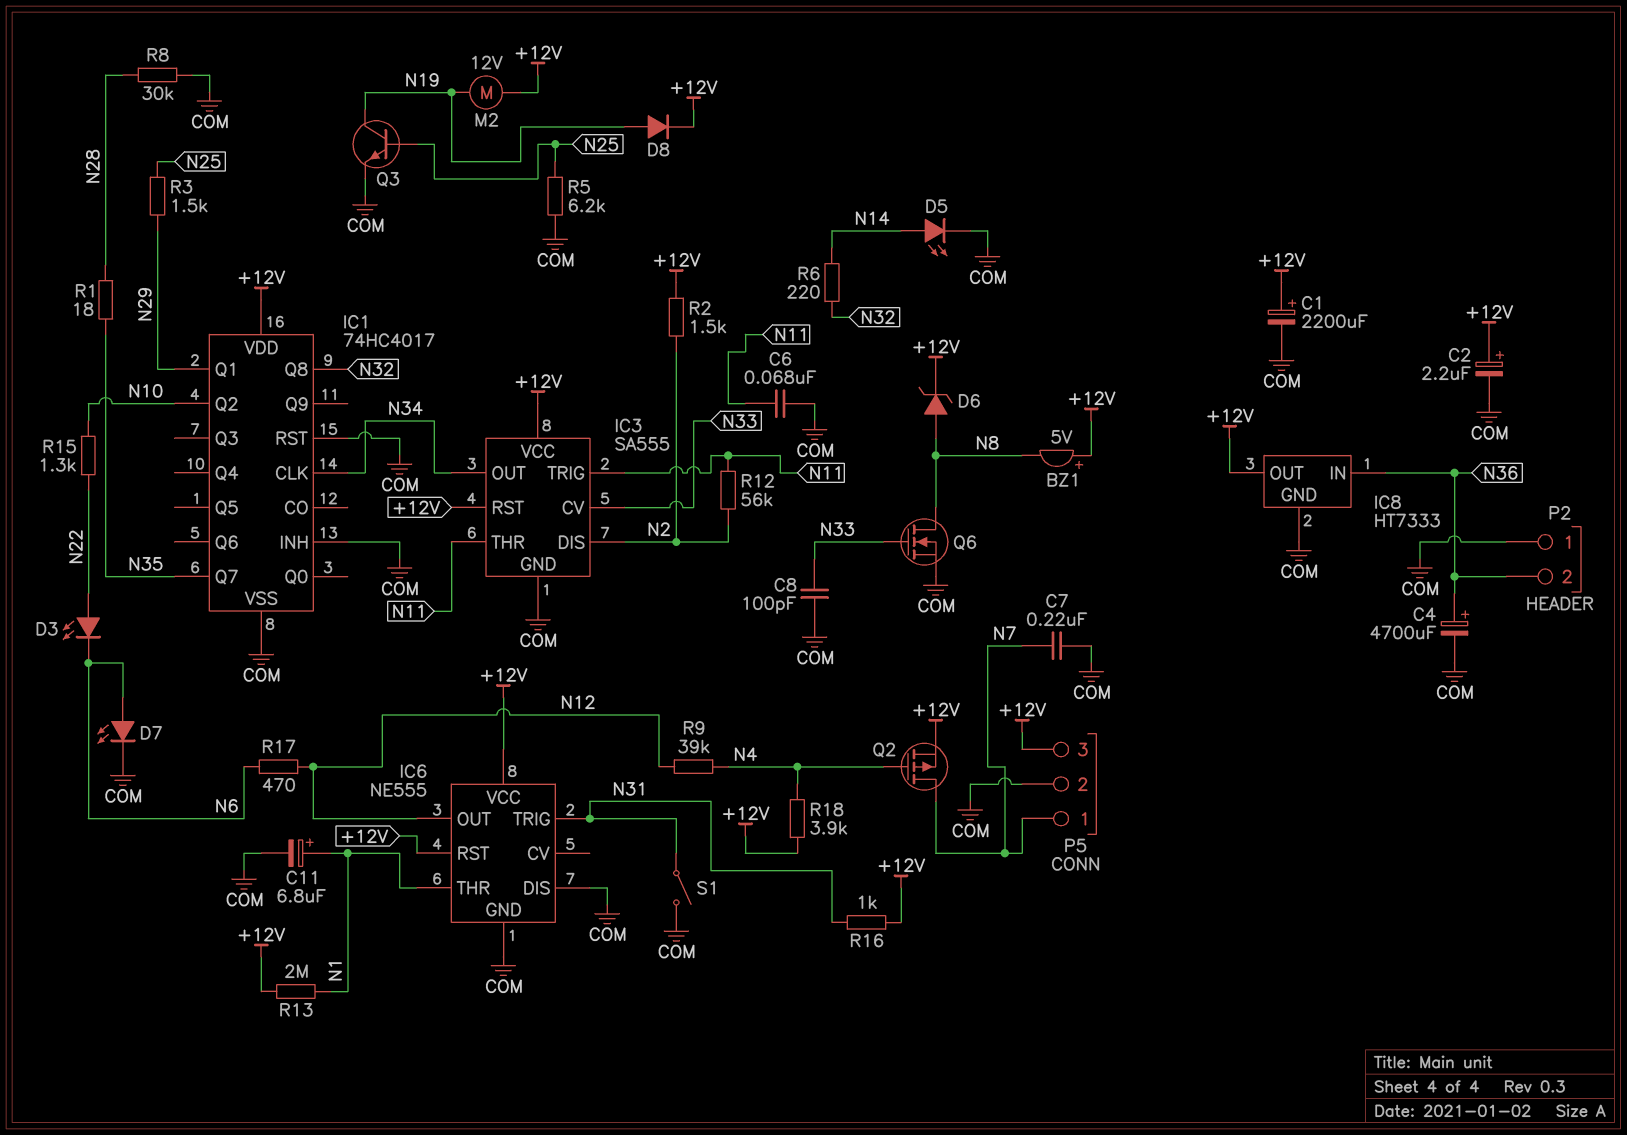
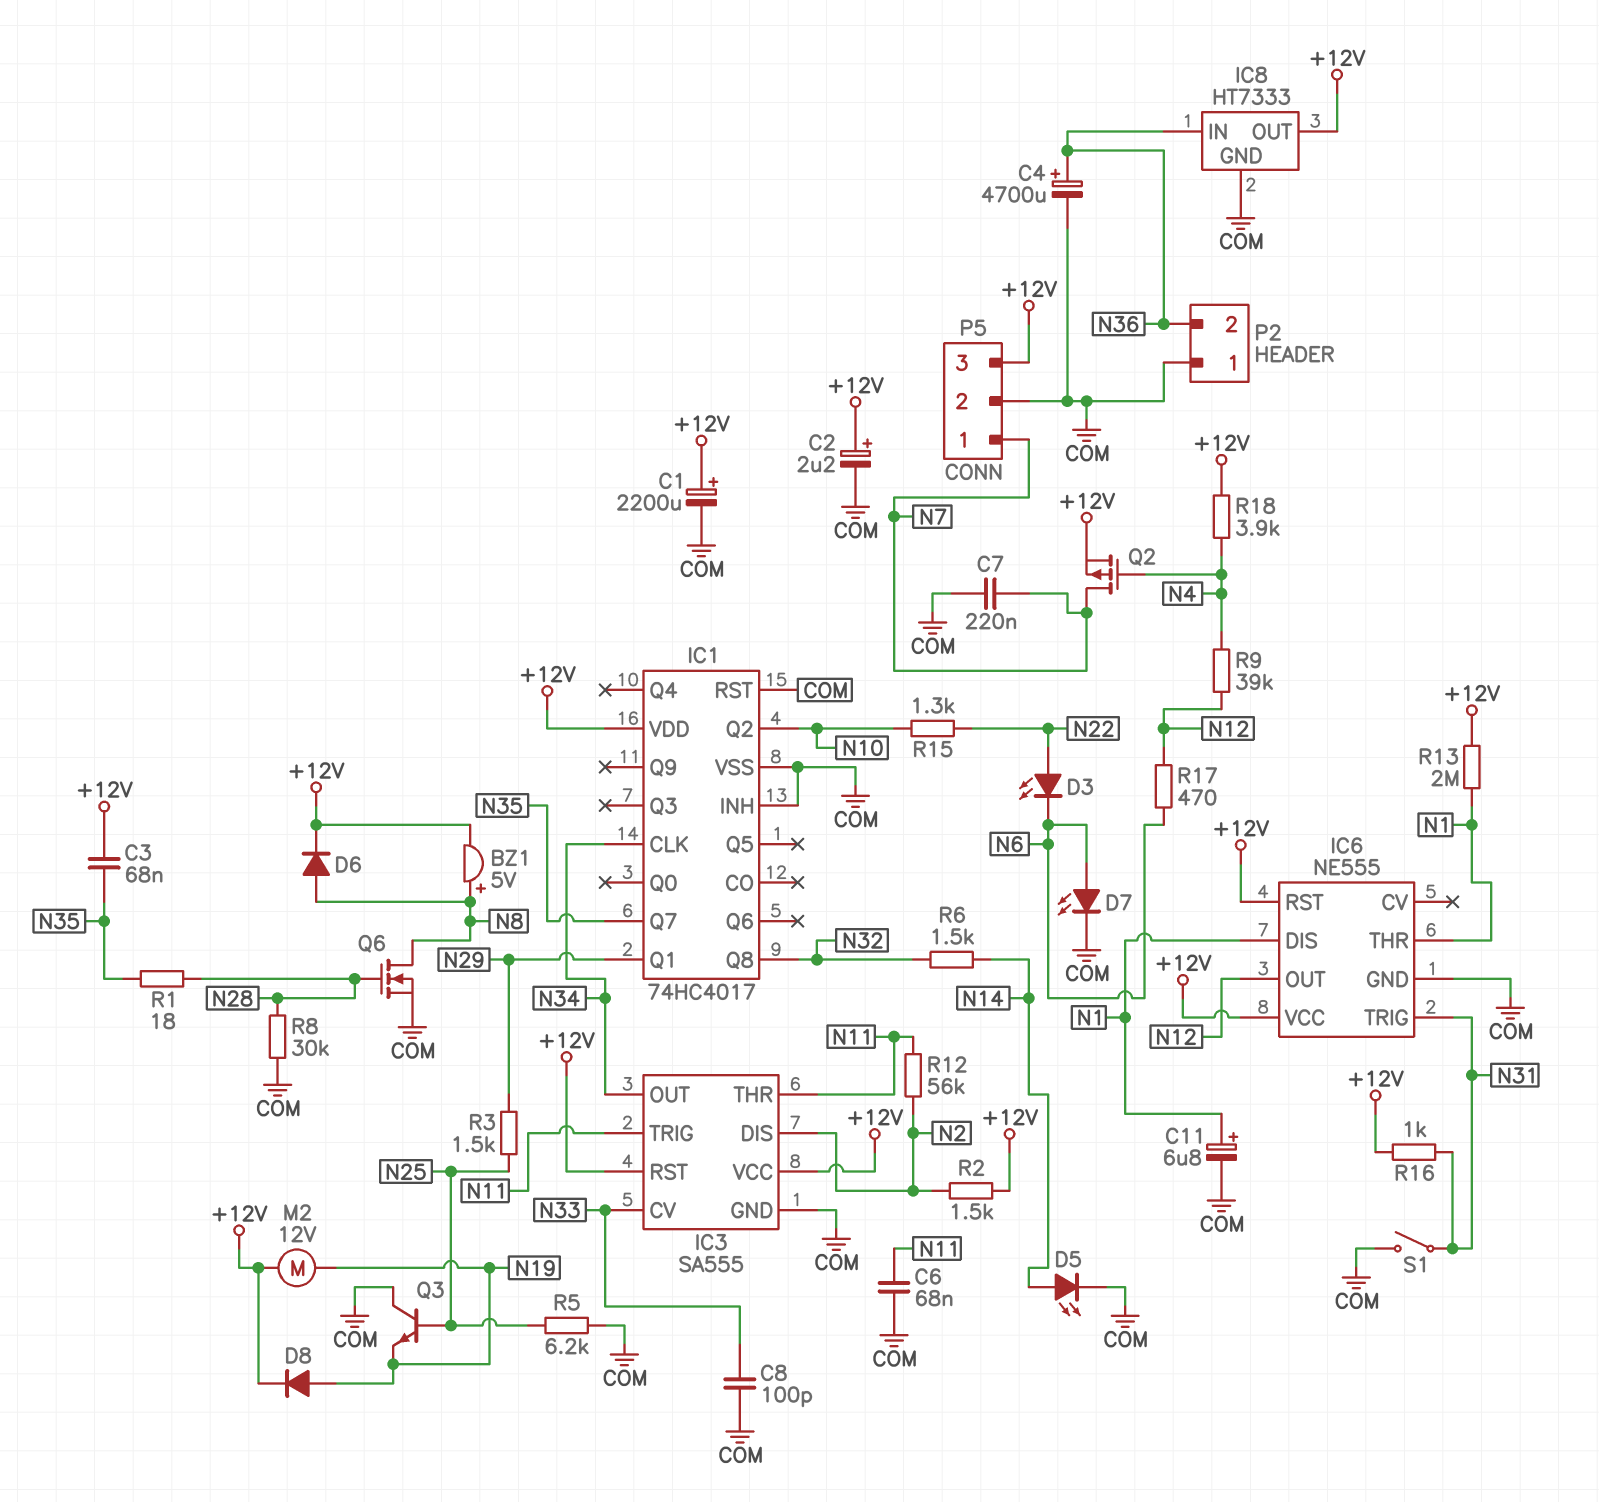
BZ1: buzzer 5V (plus +12V, minus N8) -> buzzer 5V (plus N8, minus +12V)
C3: none -> 68nF (+12V, N35)
D6: zener (A N8, K +12V) -> diode (A N8, K +12V)
IC6 pin DIS: COM -> N1
Q3: NPN (B N25, C N19, E COM) -> NPN (B N25, C COM, E N19)
Q6: NMOS (G N33, D N8, S COM) -> NMOS (G N28, D N8, S COM)
R6: 220 (N14, N32) -> 1.5k (N14, N32)

